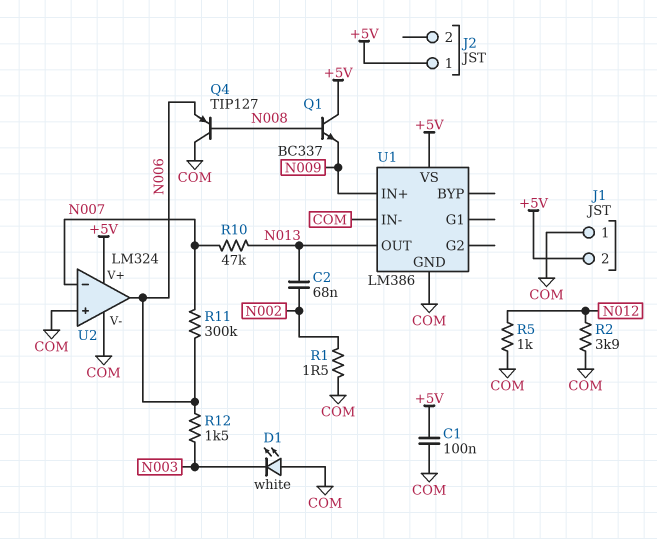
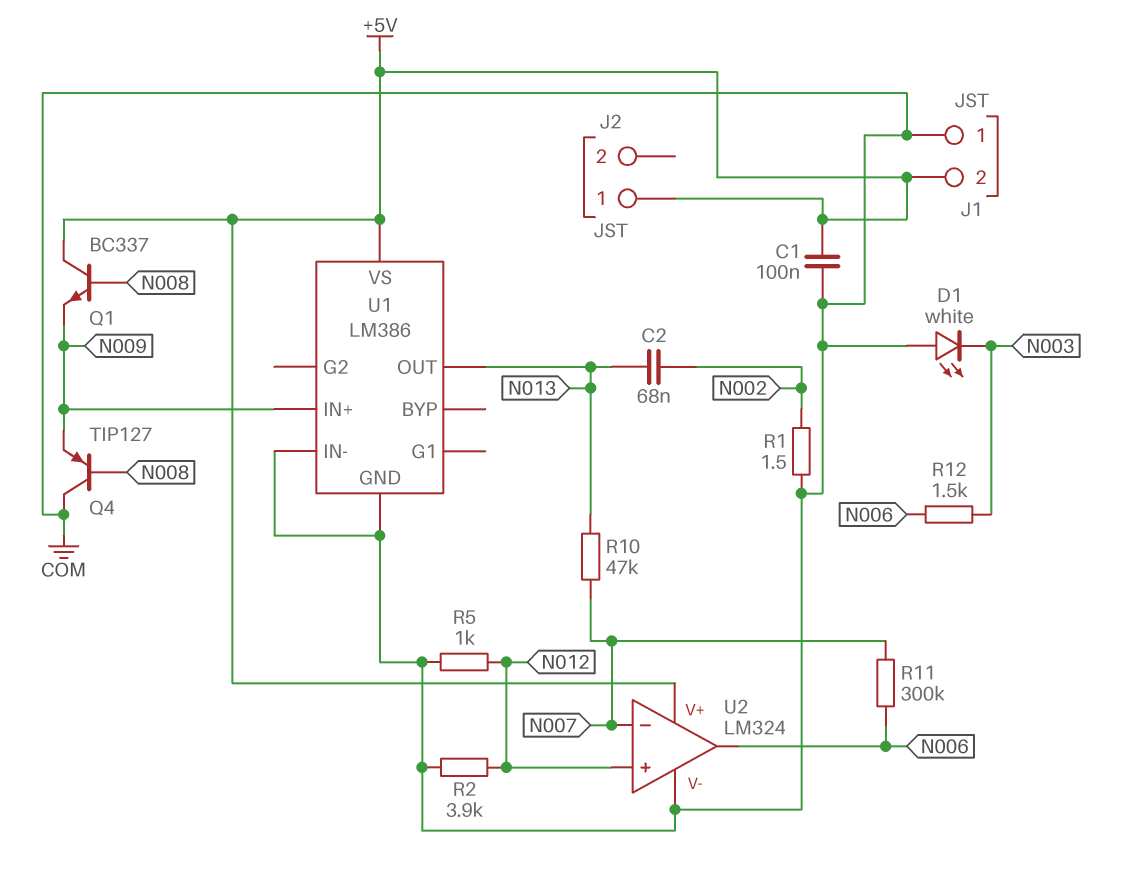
Q4: PNP TIP127 (B N008, C COM, E N006) -> PNP TIP127 (B N008, C COM, E N009)
U2 pin in+: COM -> N012

